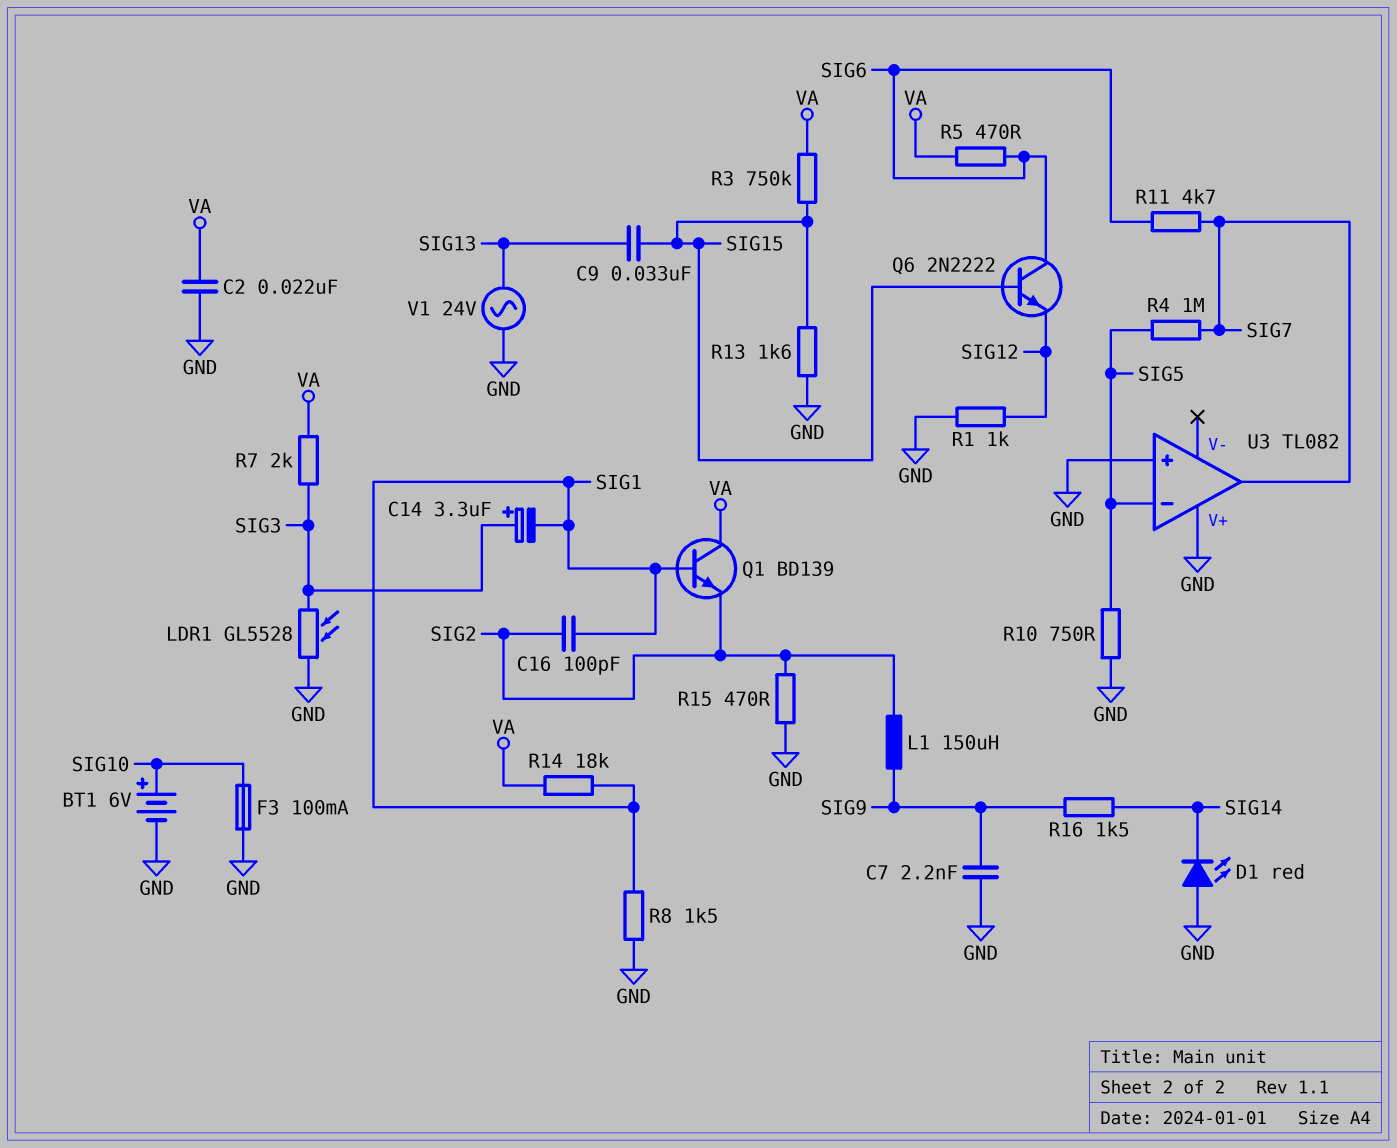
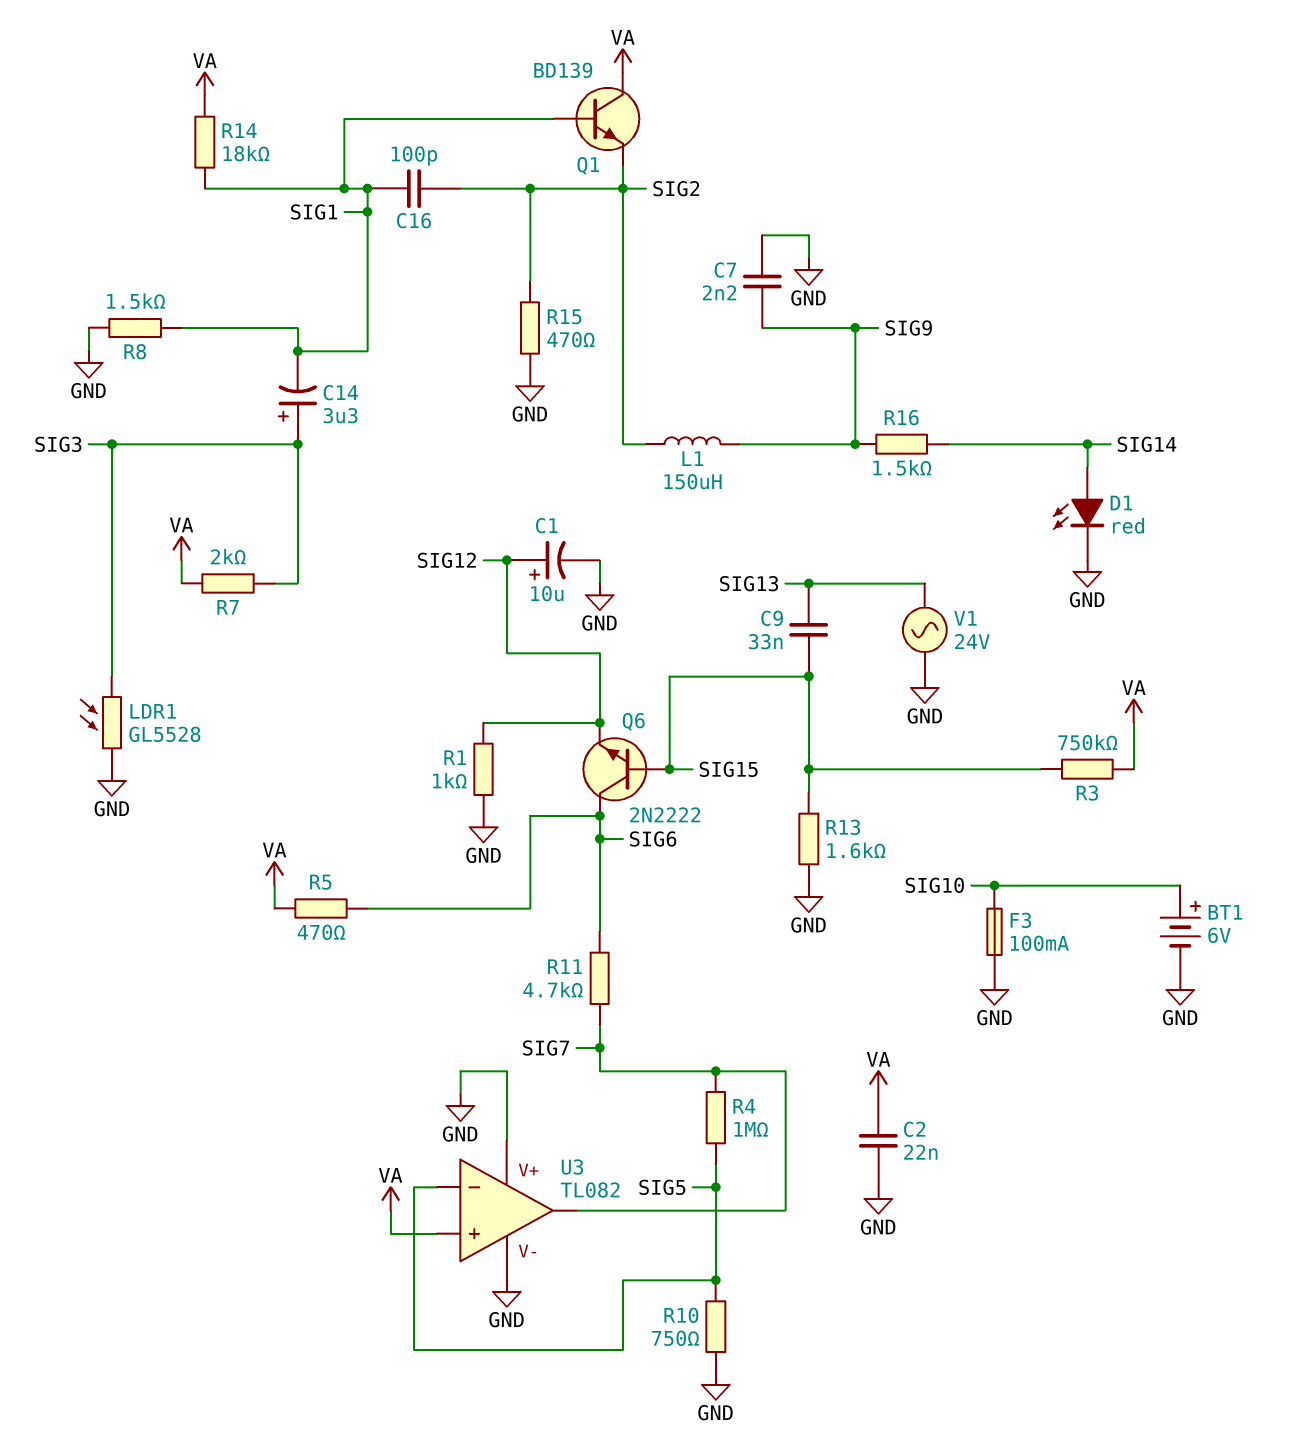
C1: none -> 10uF (plus SIG12, minus GND)
D1: LED red (A GND, K SIG14) -> LED red (A SIG14, K GND)
U3 pin V-: none -> GND
U3 pin in+: GND -> VA

